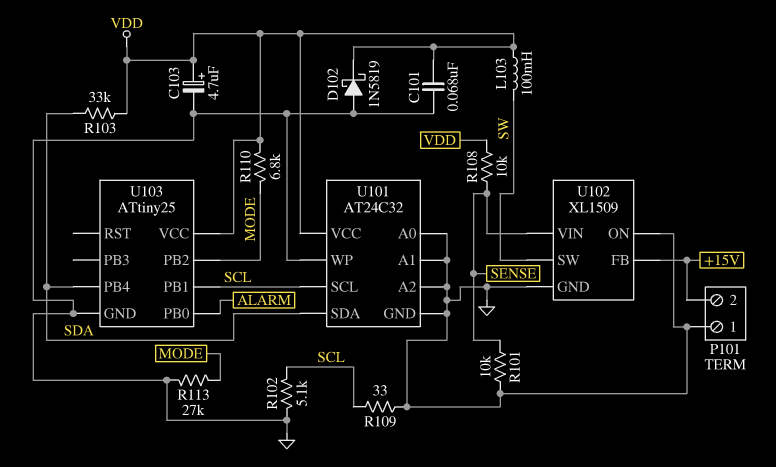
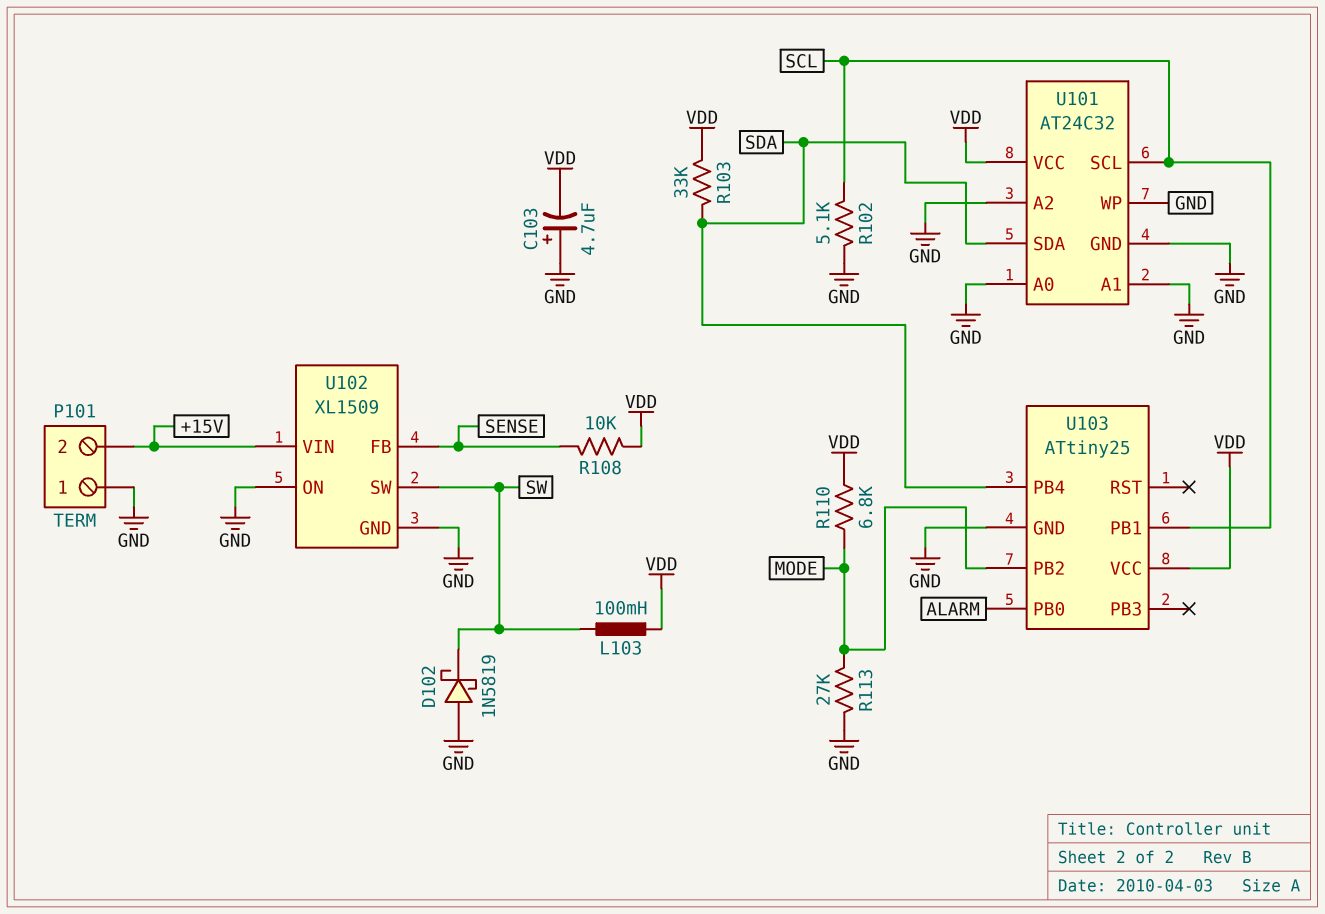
C101: 68nF (GND, VDD) -> none
C103: 4.7uF (plus VDD, minus GND) -> 4.7uF (plus GND, minus VDD)
D102: schottky 1N5819 (A GND, K VDD) -> schottky 1N5819 (A GND, K SW)
R101: 10k (GND, SENSE) -> none
R109: 33 (GND, SCL) -> none
U102 pin FB: +15V -> SENSE
U102 pin VIN: SENSE -> +15V

